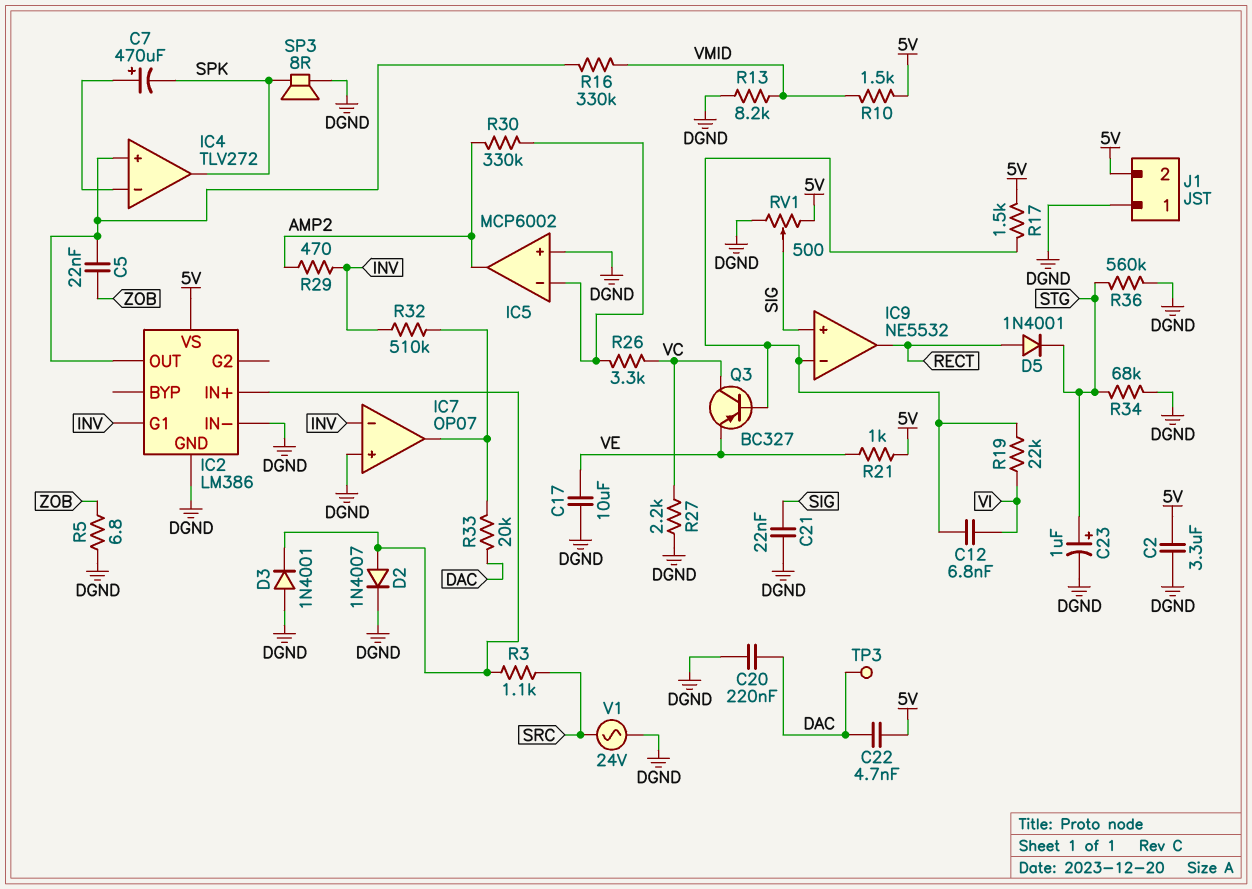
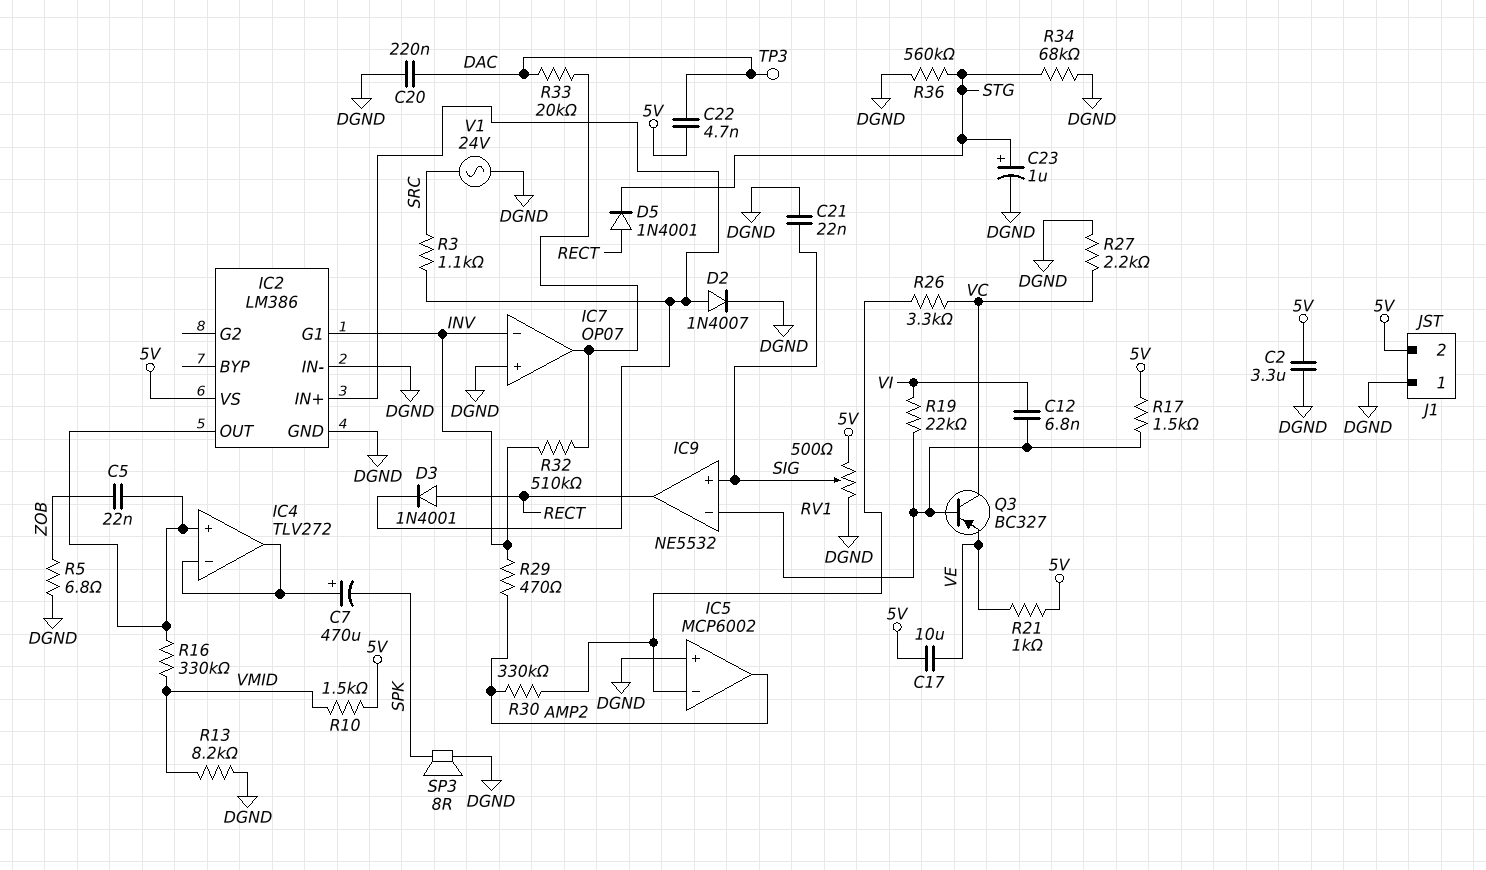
C17: 10uF (DGND, VE) -> 10uF (5V, VE)
D3: diode 1N4001 (A DGND, K IC2/IN+) -> diode 1N4001 (A RECT, K IC2/IN+)
IC4 pin out: SPK -> IC4/in-

